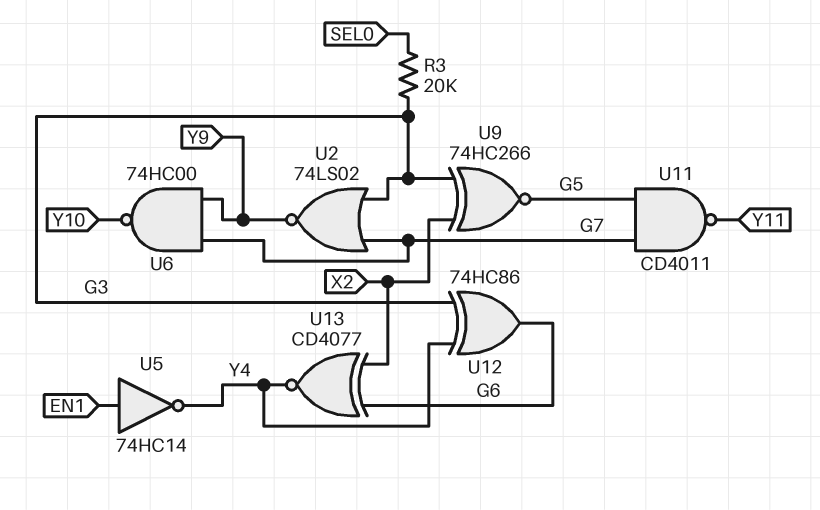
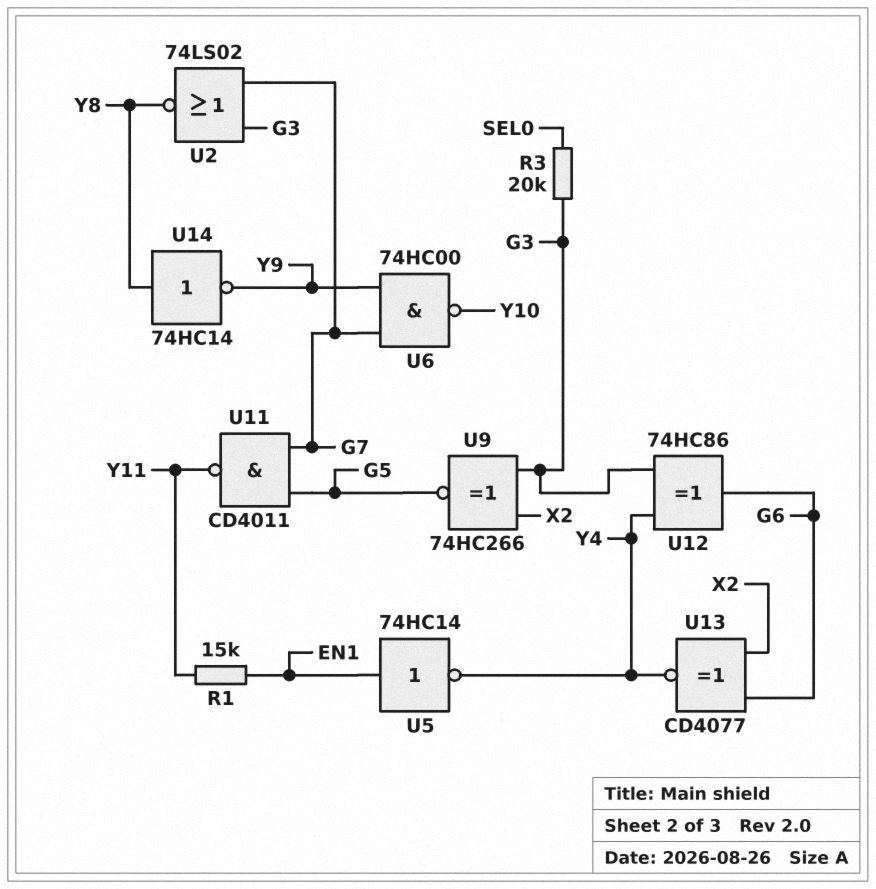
R1: none -> 15k (EN1, Y11)
U2: NOR 74LS02 (in G3, in G7, out Y9) -> NOR 74LS02 (in G3, in G7, out Y8)
U14: none -> NOT 74HC14 (in Y8, out Y9)

